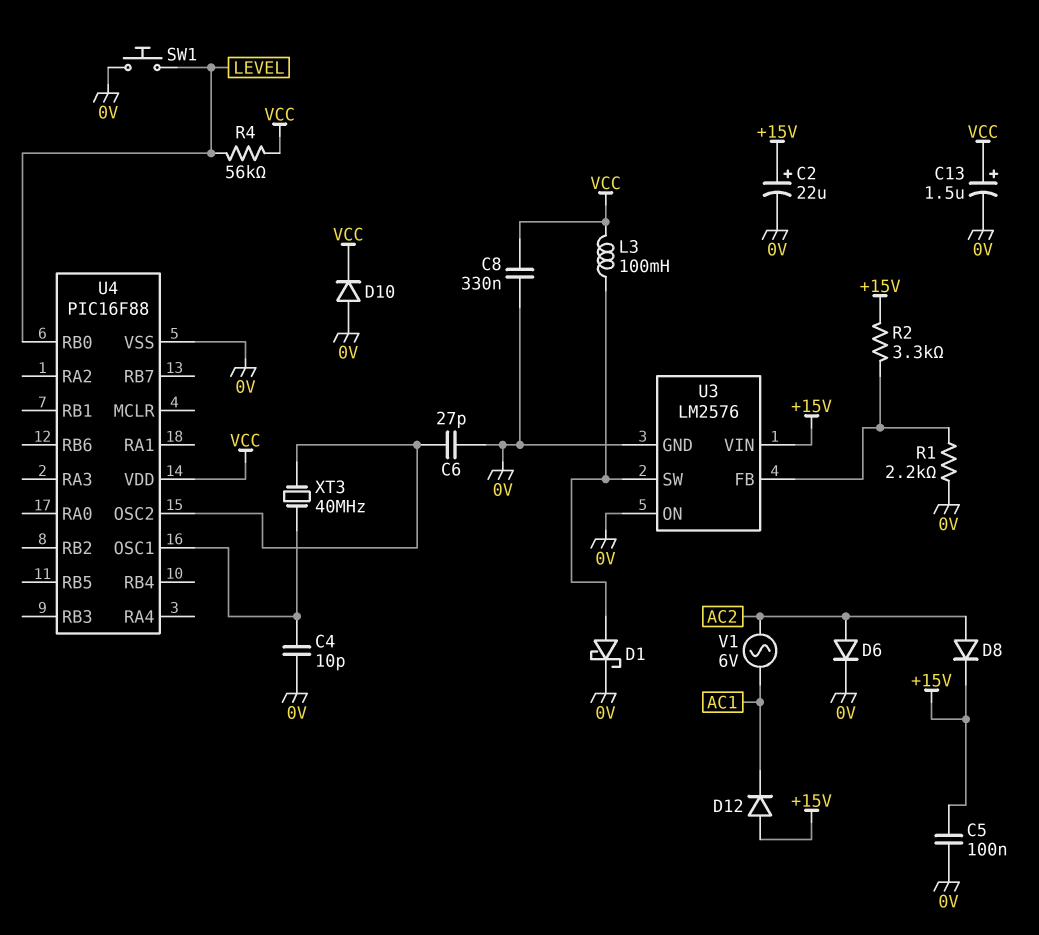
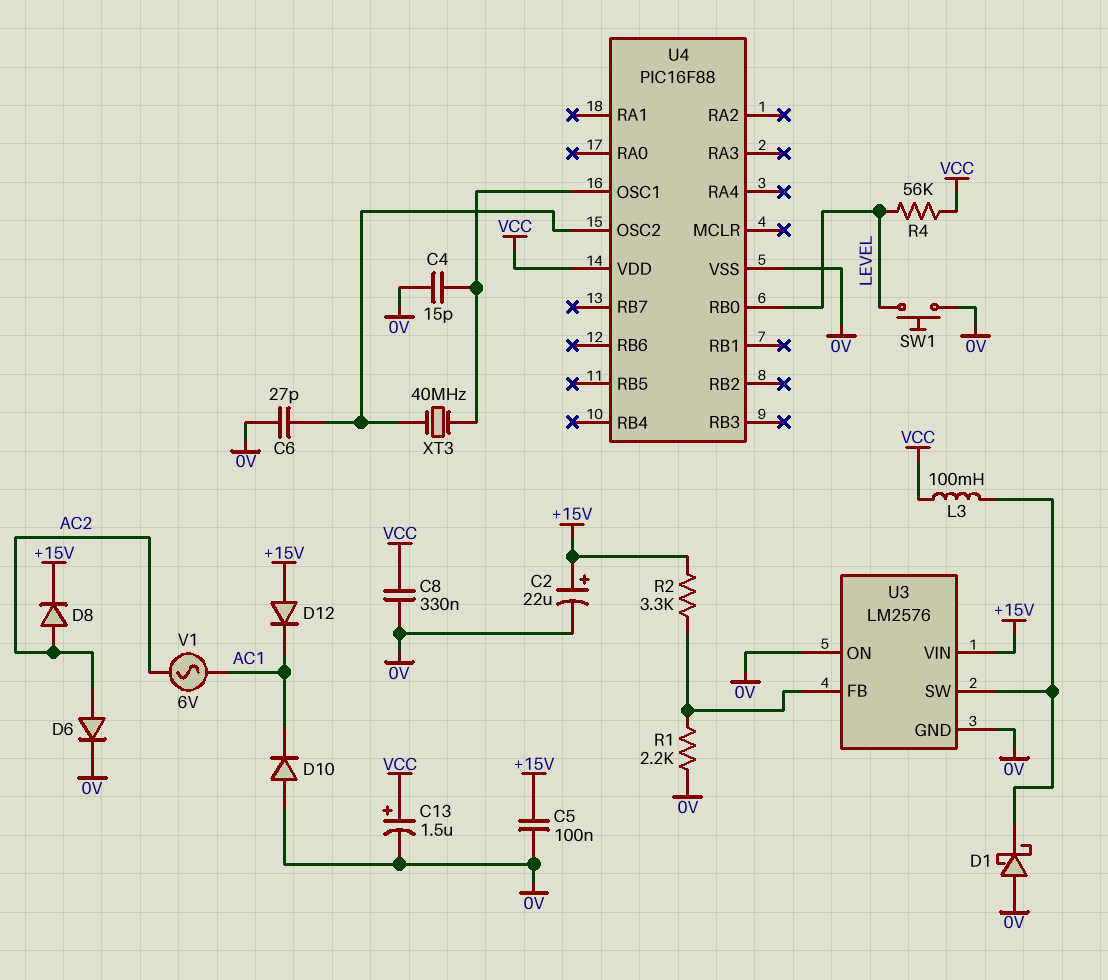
C4: 10pF (0V, U4/OSC1) -> 15pF (0V, U4/OSC1)
D1: schottky (A U3/SW, K 0V) -> schottky (A 0V, K U3/SW)
D10: diode (A 0V, K VCC) -> diode (A 0V, K AC1)

